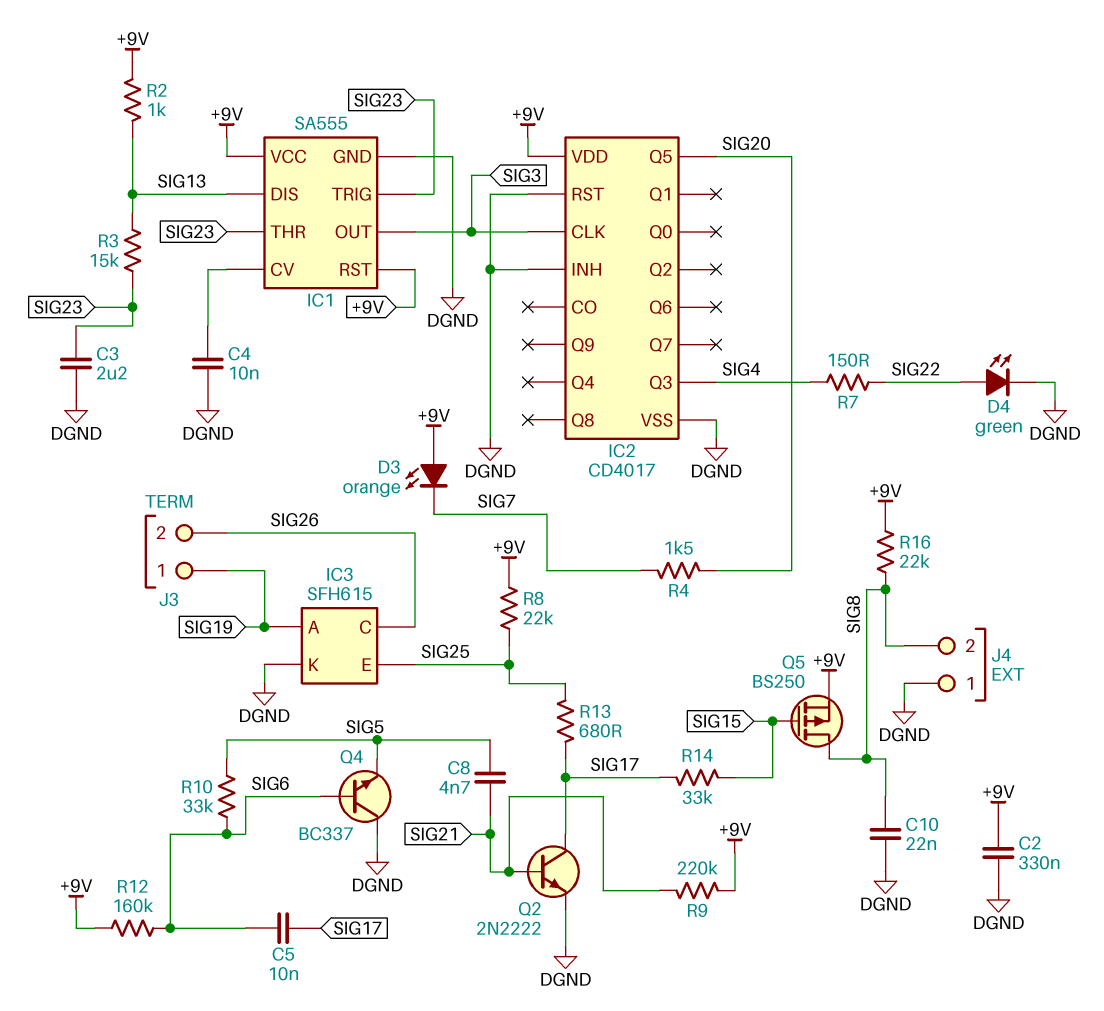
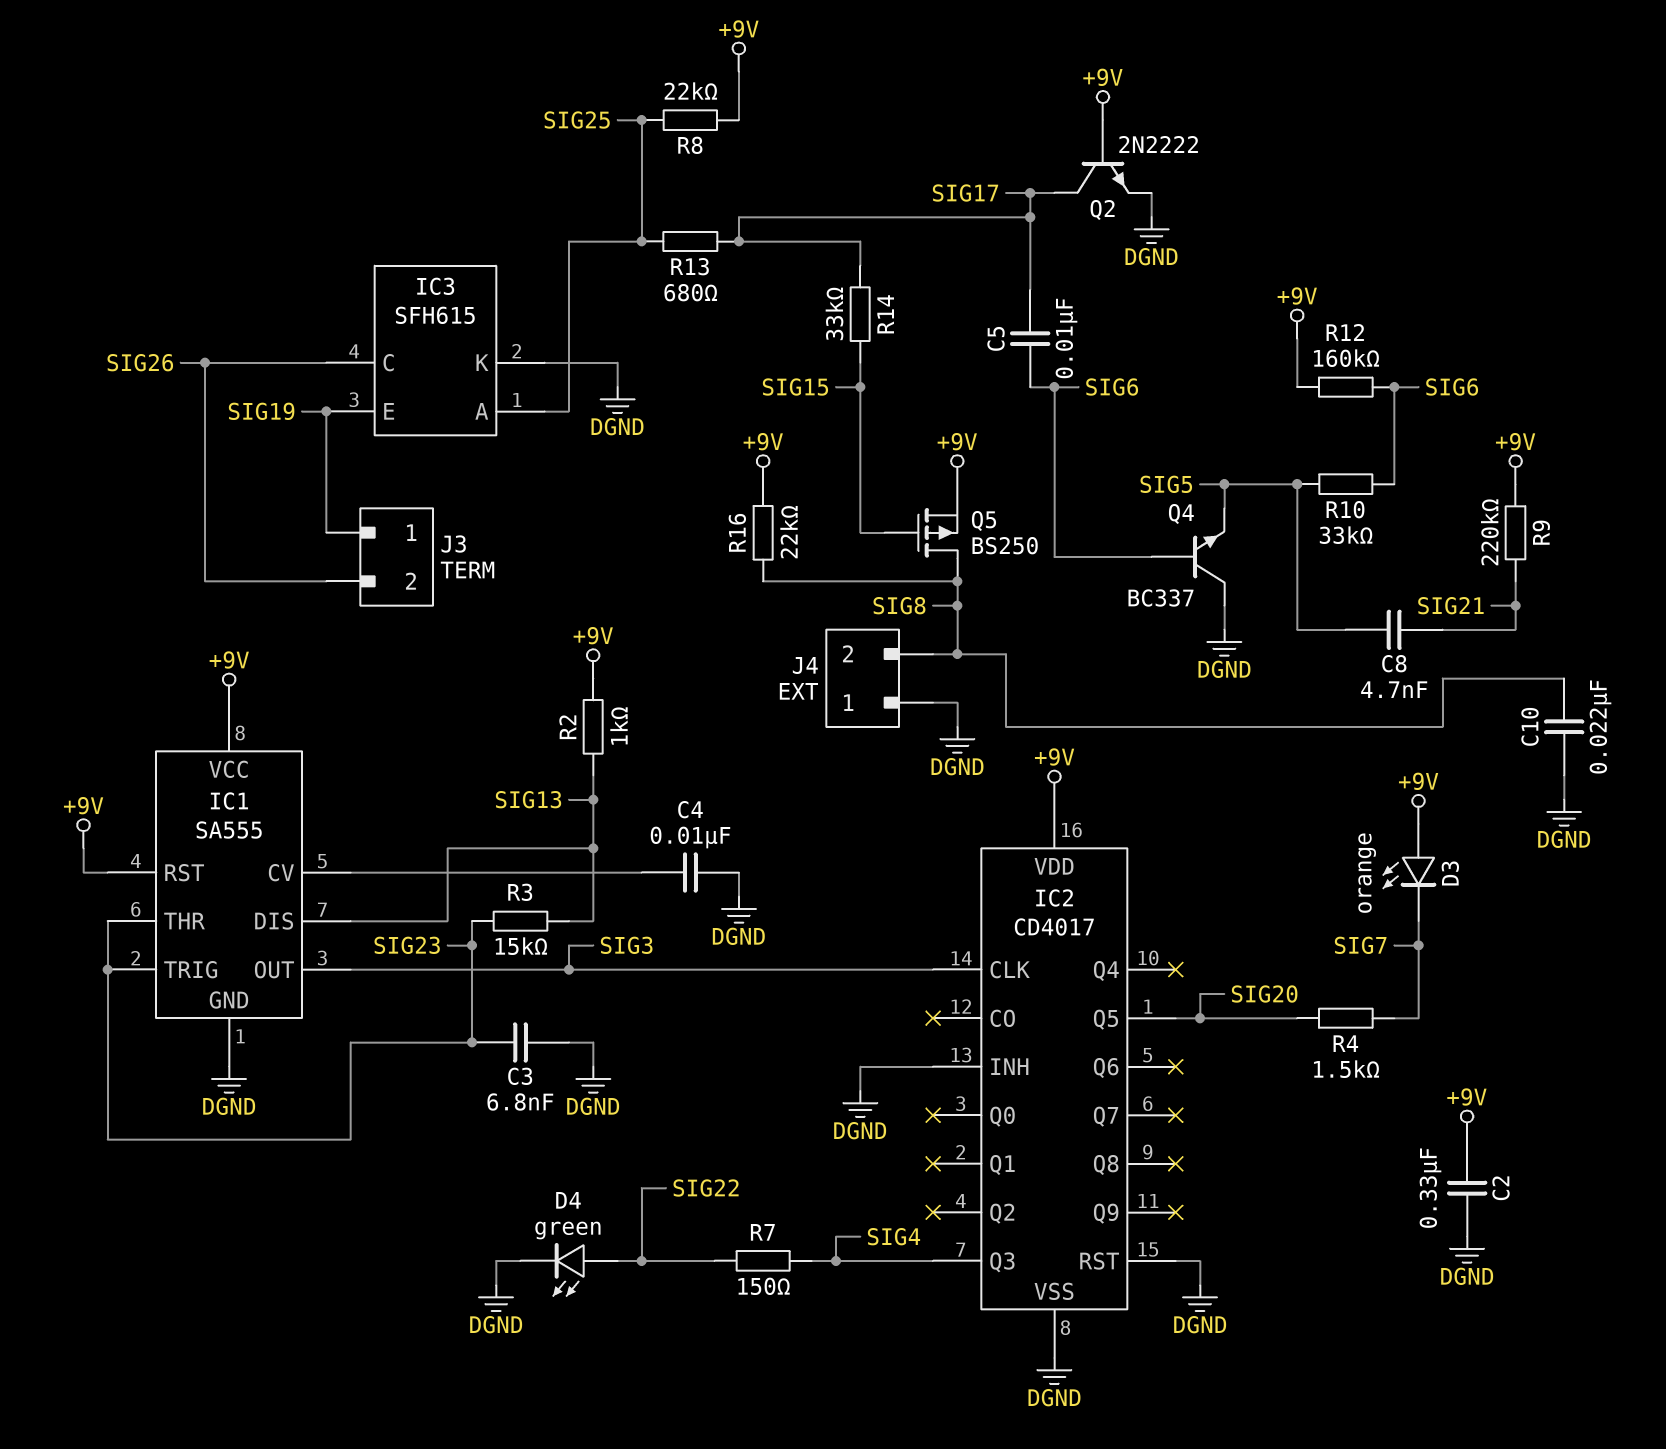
C3: 2.2uF (DGND, SIG23) -> 6.8nF (DGND, SIG23)
IC3 pin A: SIG19 -> SIG25
IC3 pin E: SIG25 -> SIG19
Q2: NPN 2N2222 (B SIG21, C SIG17, E DGND) -> NPN 2N2222 (B +9V, C SIG17, E DGND)

